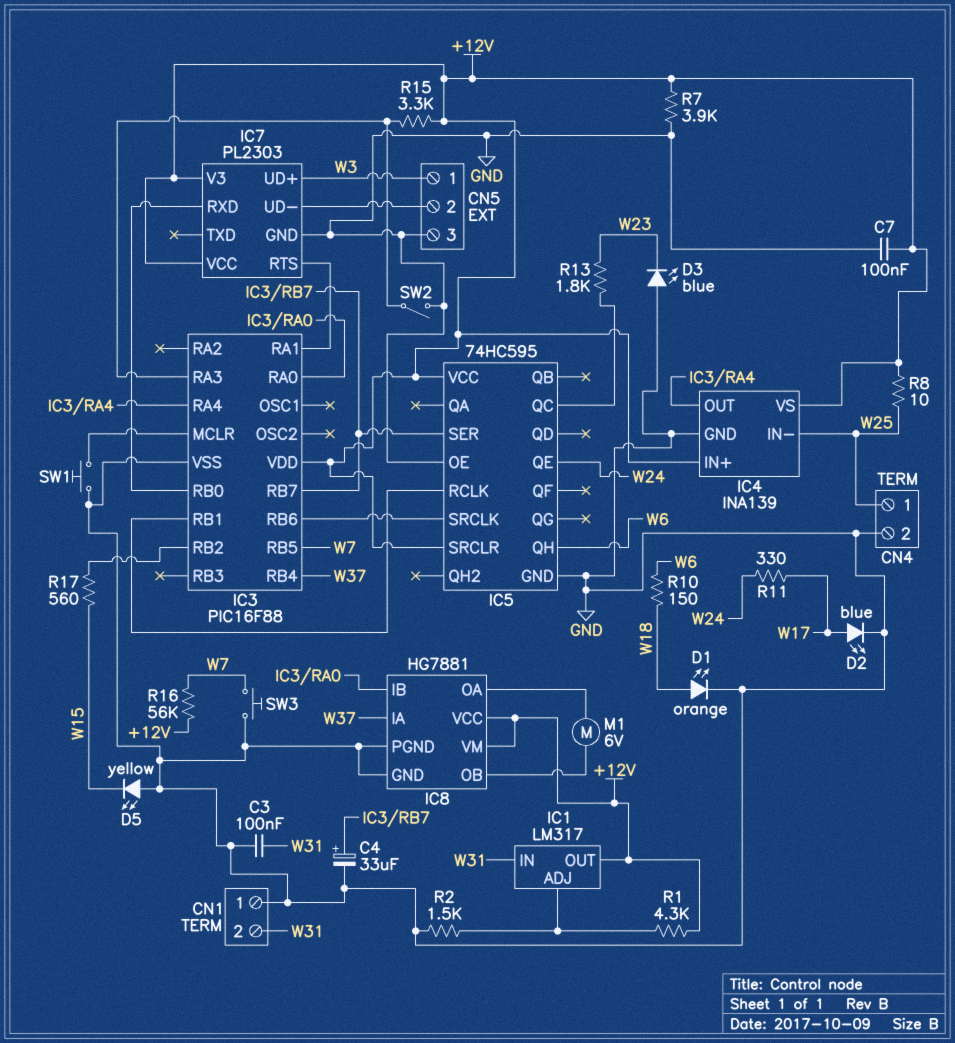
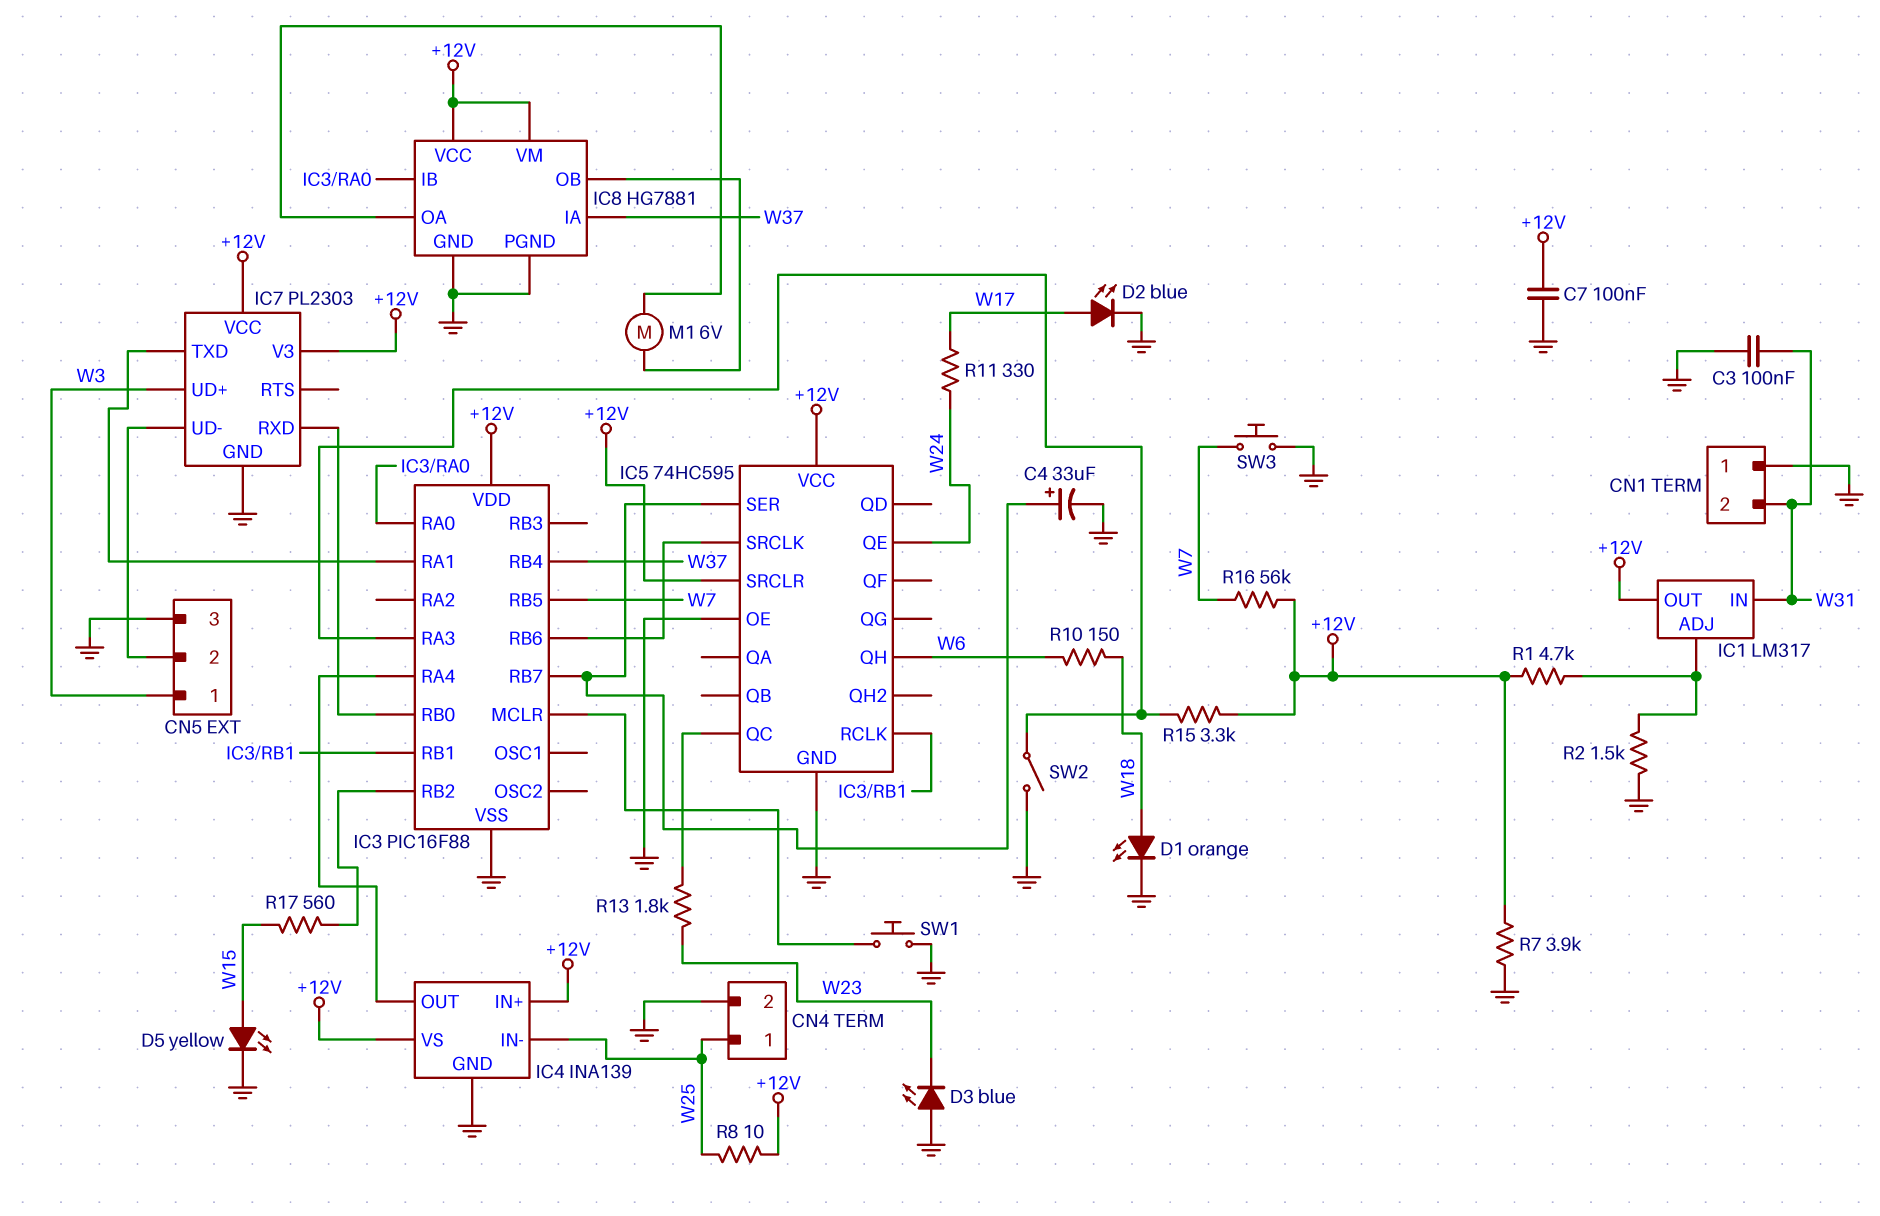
D5: LED yellow (A GND, K W15) -> LED yellow (A W15, K GND)
IC7 pin RTS: IC3/RA1 -> none
IC7 pin TXD: none -> IC3/RA1
R1: 4.3k (+12V, IC1/ADJ) -> 4.7k (+12V, IC1/ADJ)

